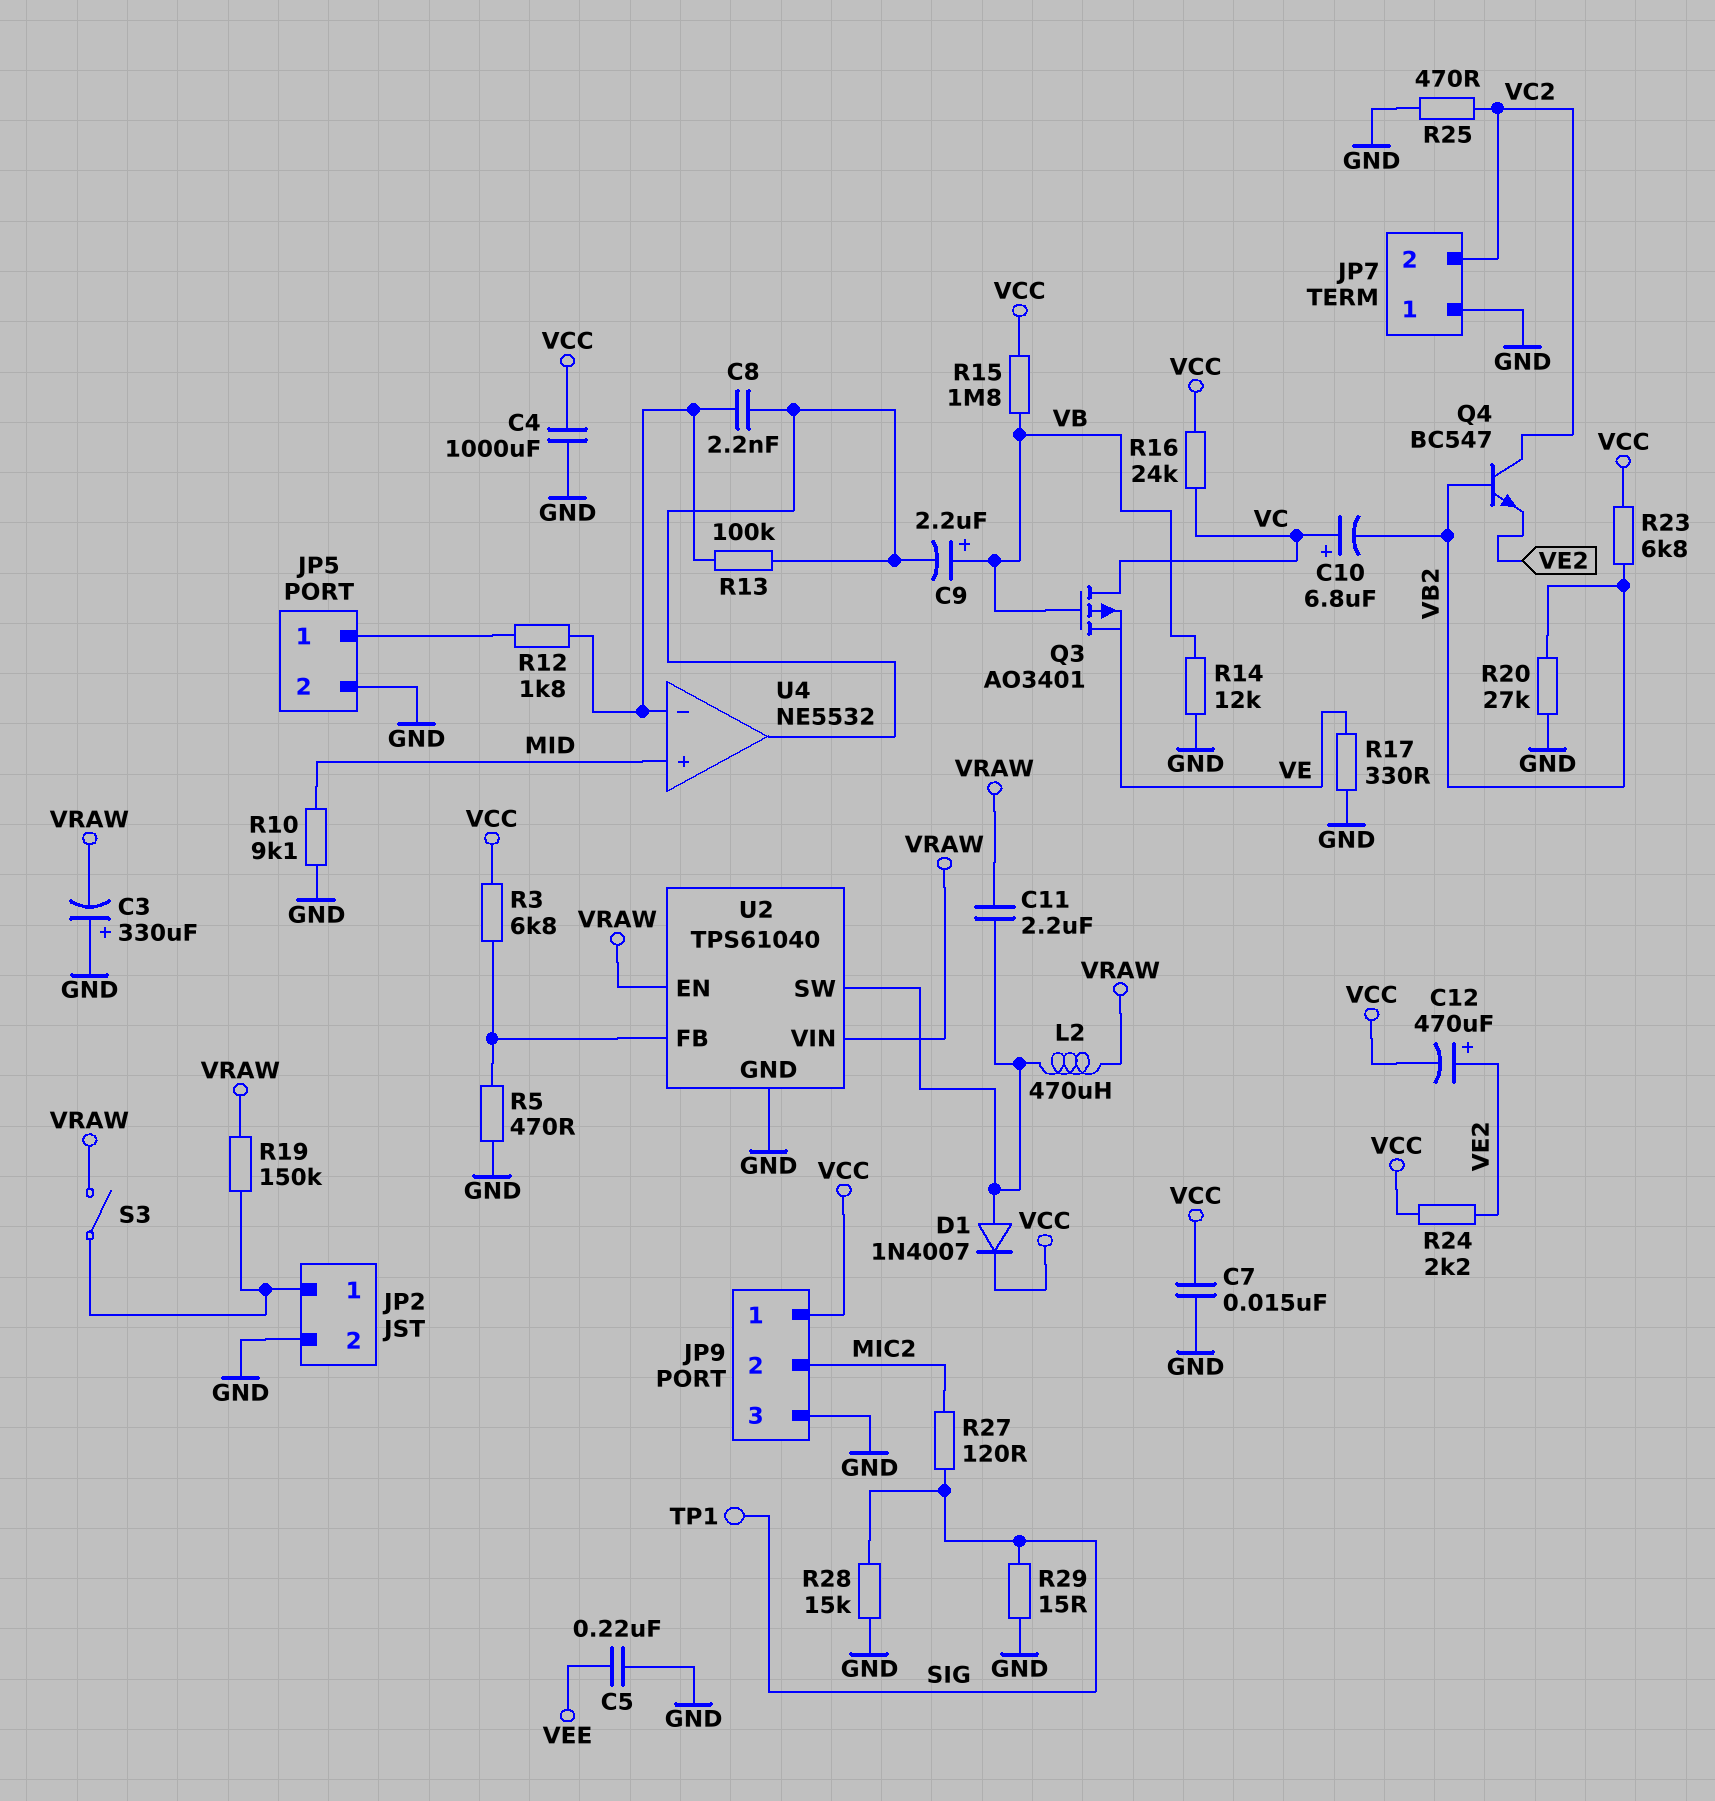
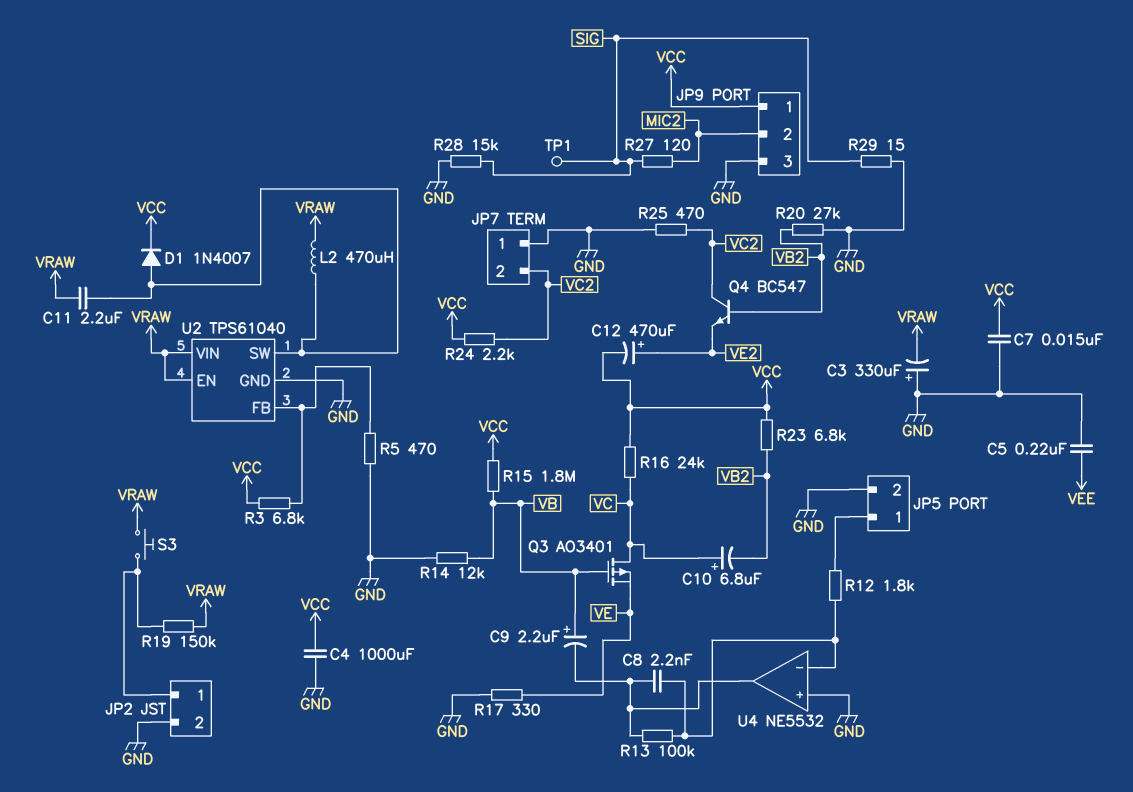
R10: 9.1k (GND, MID) -> none
R24: 2.2k (VCC, VE2) -> 2.2k (VC2, VCC)
S3: switch (JP2/1, VRAW) -> button (JP2/1, VRAW)
U4 pin in+: MID -> GND

